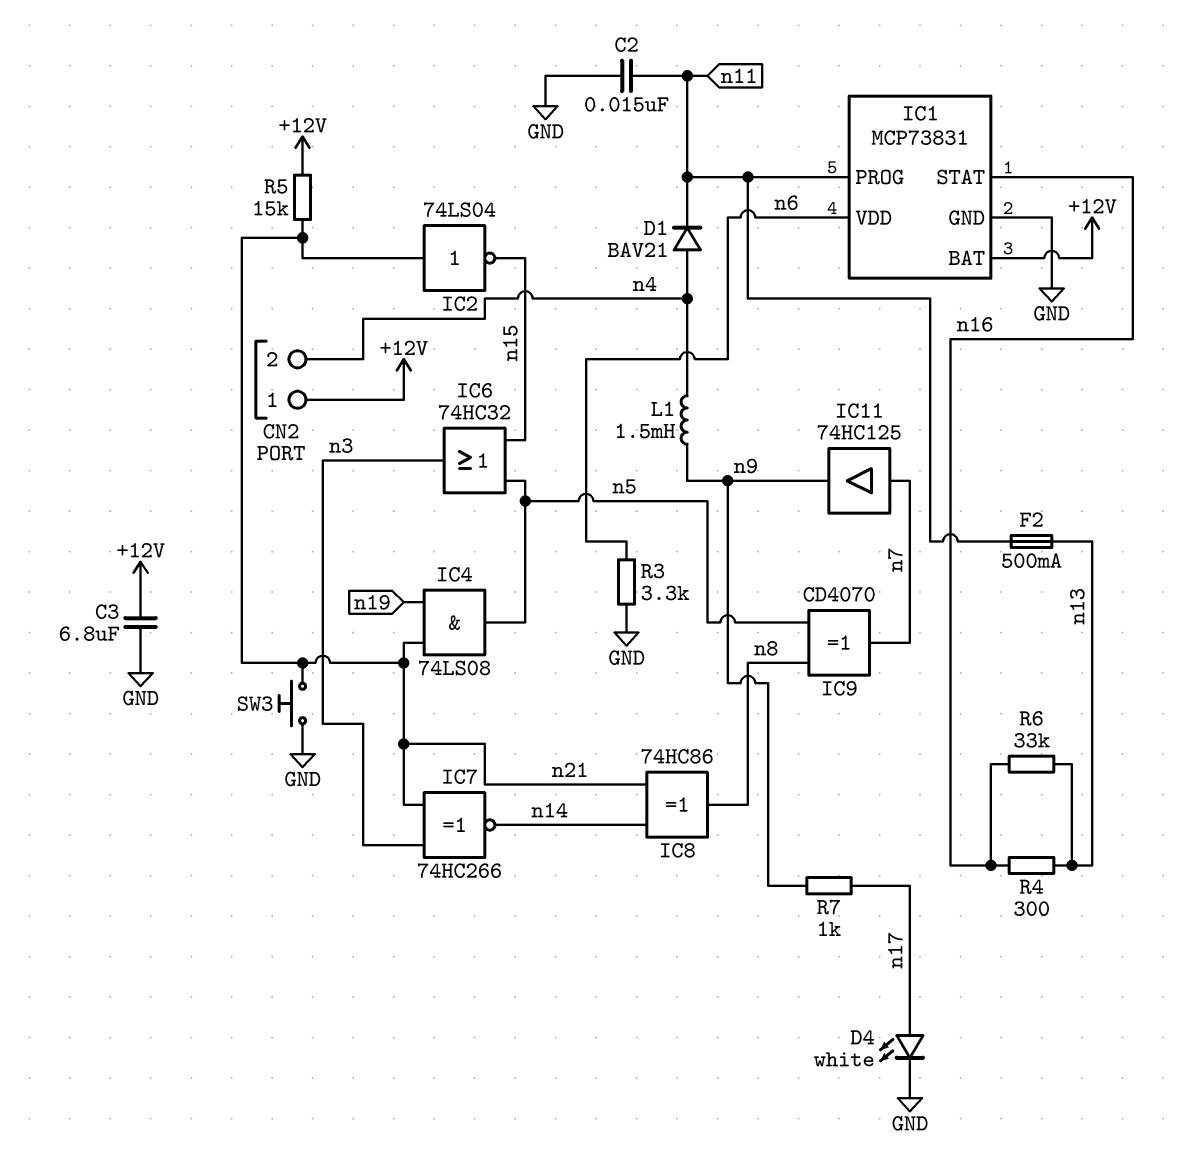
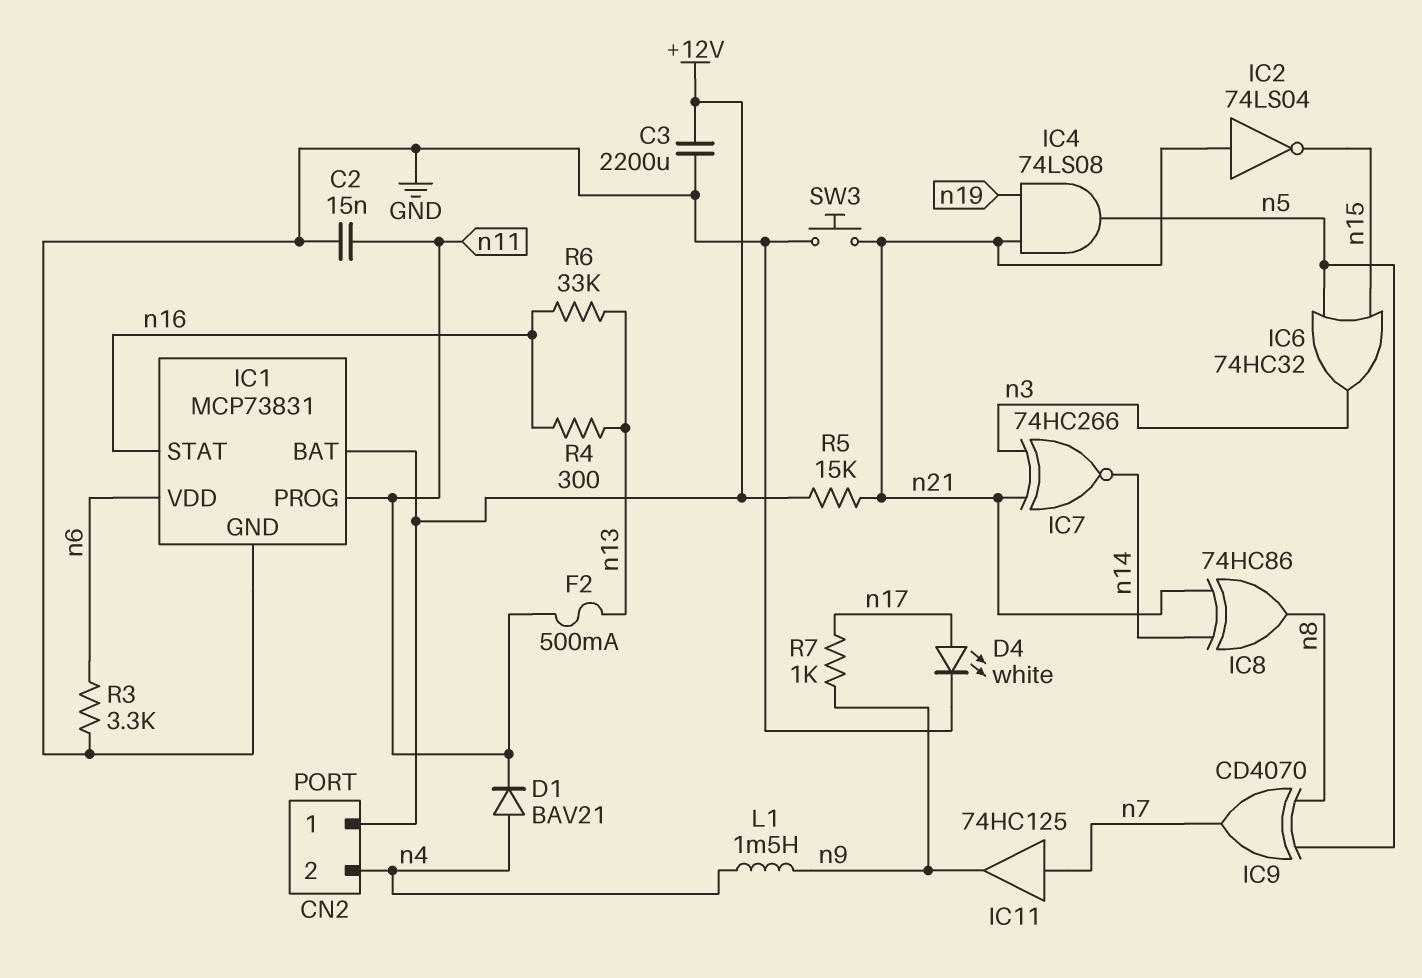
C3: 6.8uF (+12V, GND) -> 2200uF (+12V, GND)

